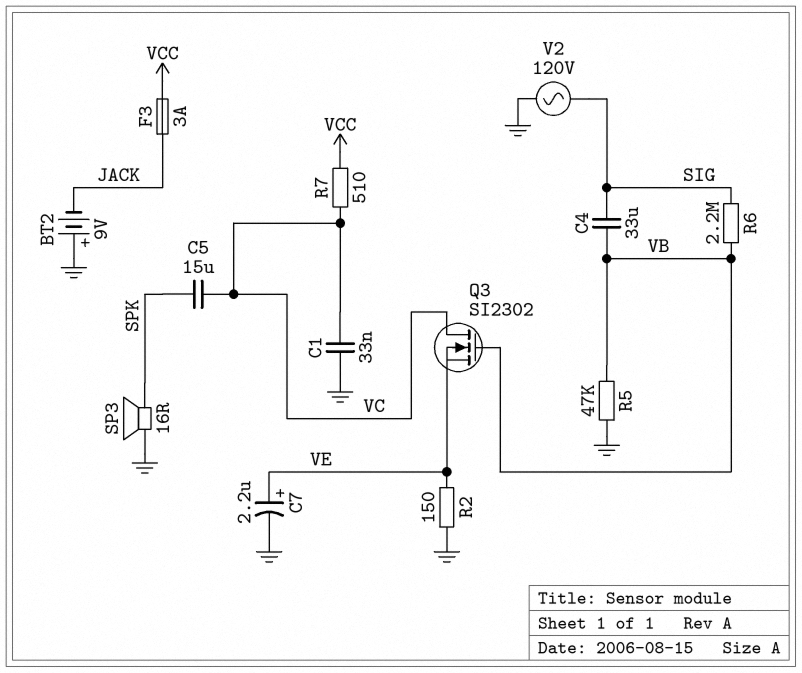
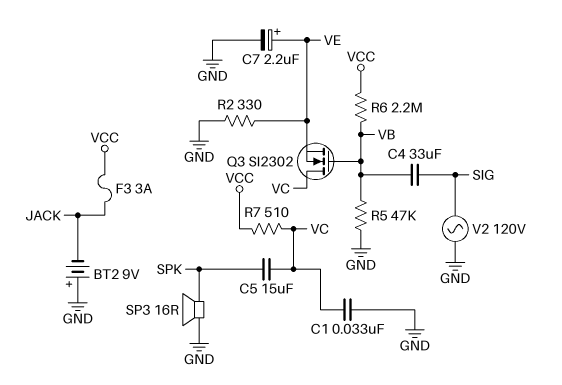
R2: 150 (GND, VE) -> 330 (GND, VE)
R6: 2.2M (SIG, VB) -> 2.2M (VB, VCC)

